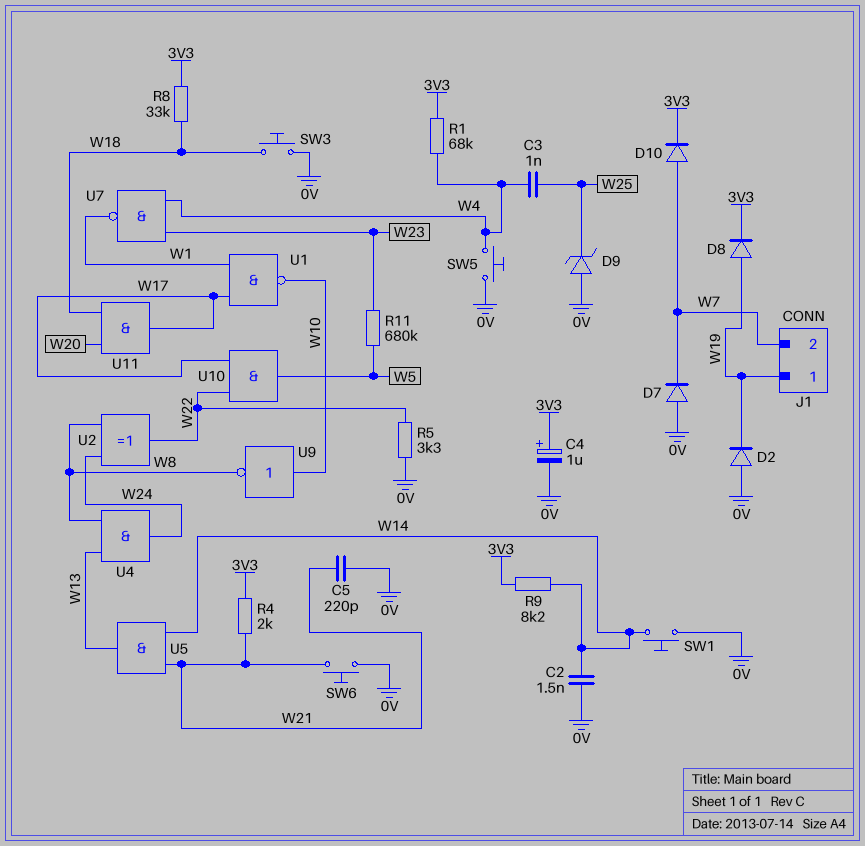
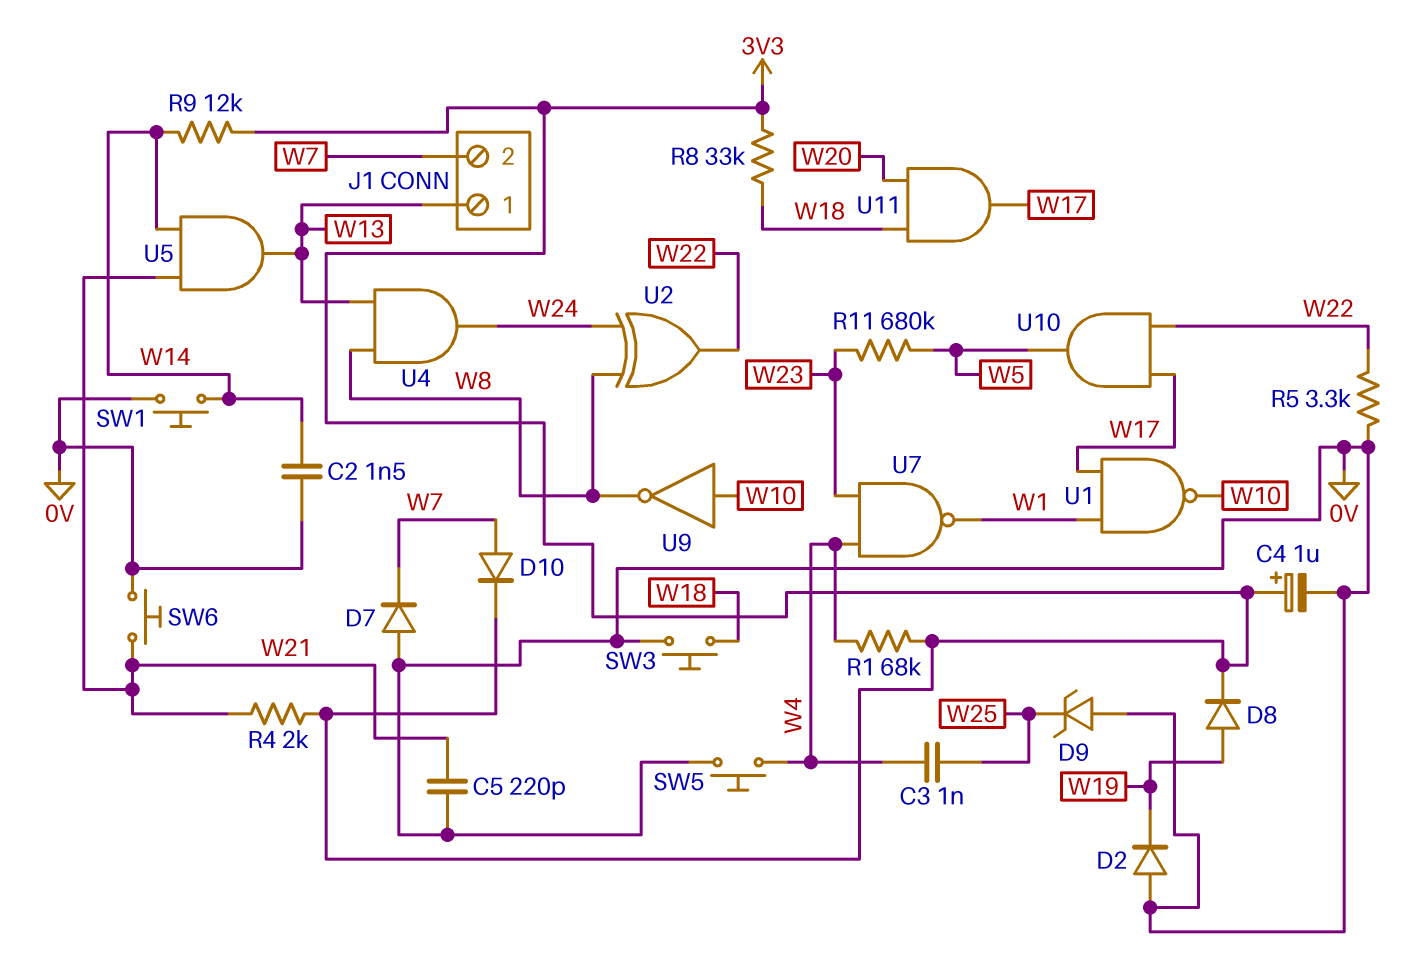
J1 pin 1: W19 -> W13
R9: 8.2k (3V3, W14) -> 12k (3V3, W14)

